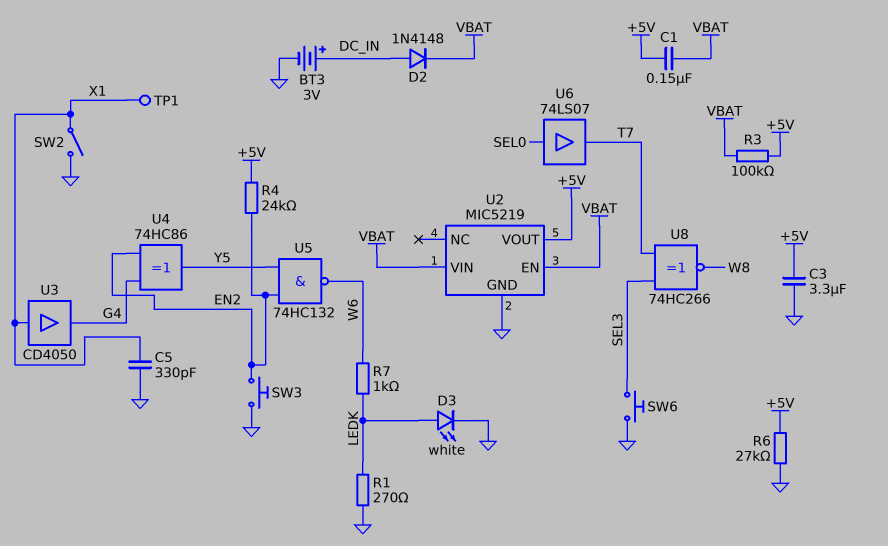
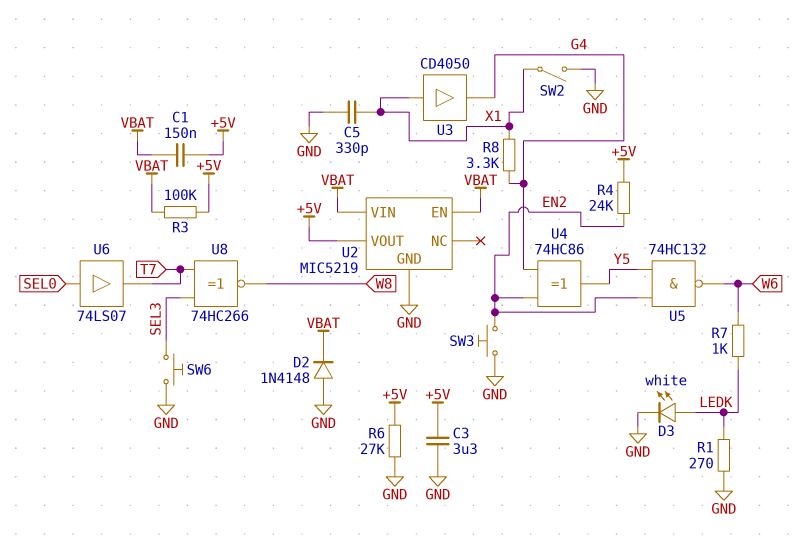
BT3: 3V (plus DC_IN, minus GND) -> none
D2: diode 1N4148 (A DC_IN, K VBAT) -> diode 1N4148 (A GND, K VBAT)
R8: none -> 3.3k (G4, X1)
TP1: test point (X1) -> none

